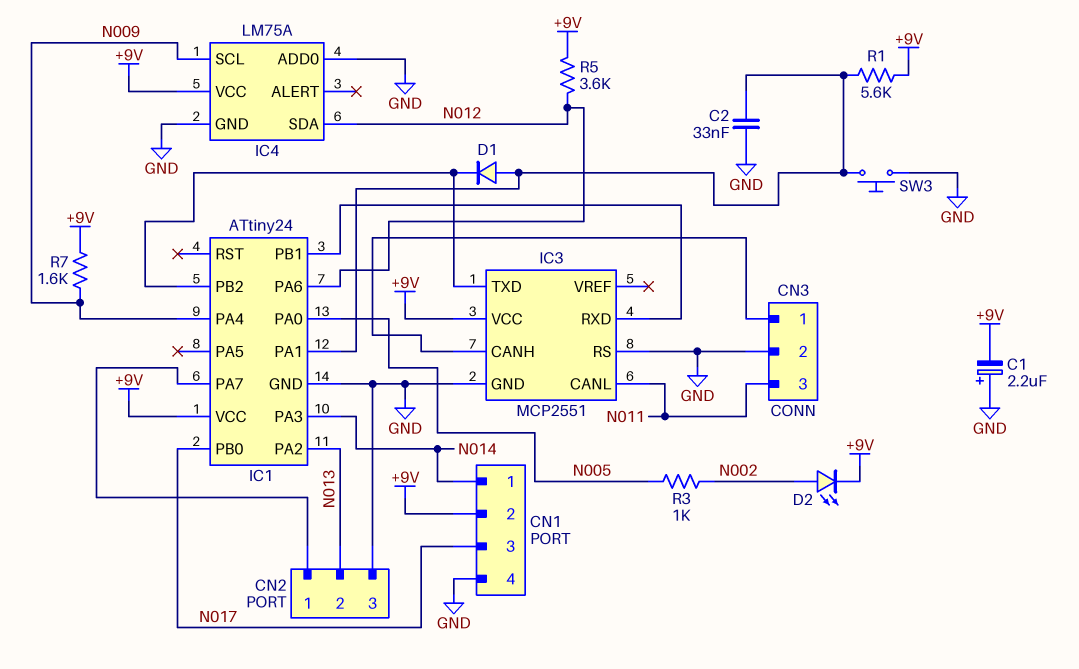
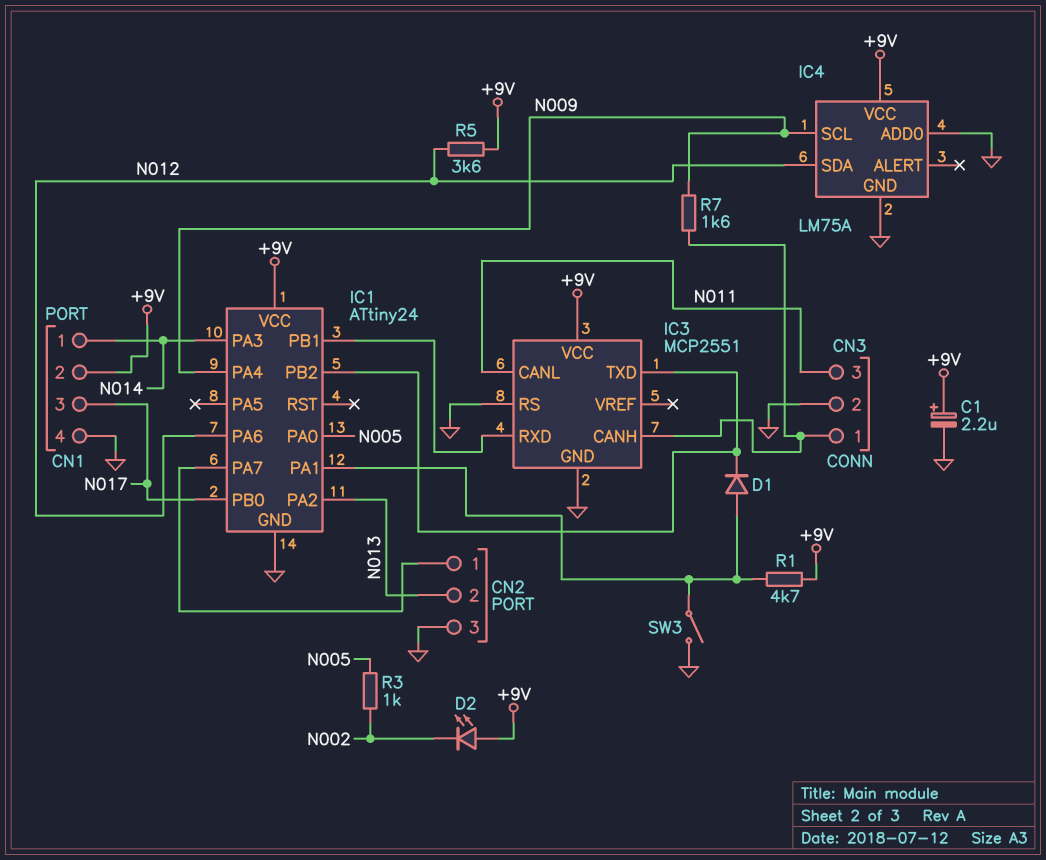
C1: 2.2uF (plus GND, minus +9V) -> 2.2uF (plus +9V, minus GND)
C2: 33nF (GND, IC1/PA1) -> none
D2: LED (A N002, K +9V) -> LED (A +9V, K N002)
R1: 5.6k (+9V, IC1/PA1) -> 4.7k (+9V, IC1/PA1)
R7: 1.6k (+9V, N009) -> 1.6k (CN3/1, N009)
SW3: button (GND, IC1/PA1) -> switch (GND, IC1/PA1)

